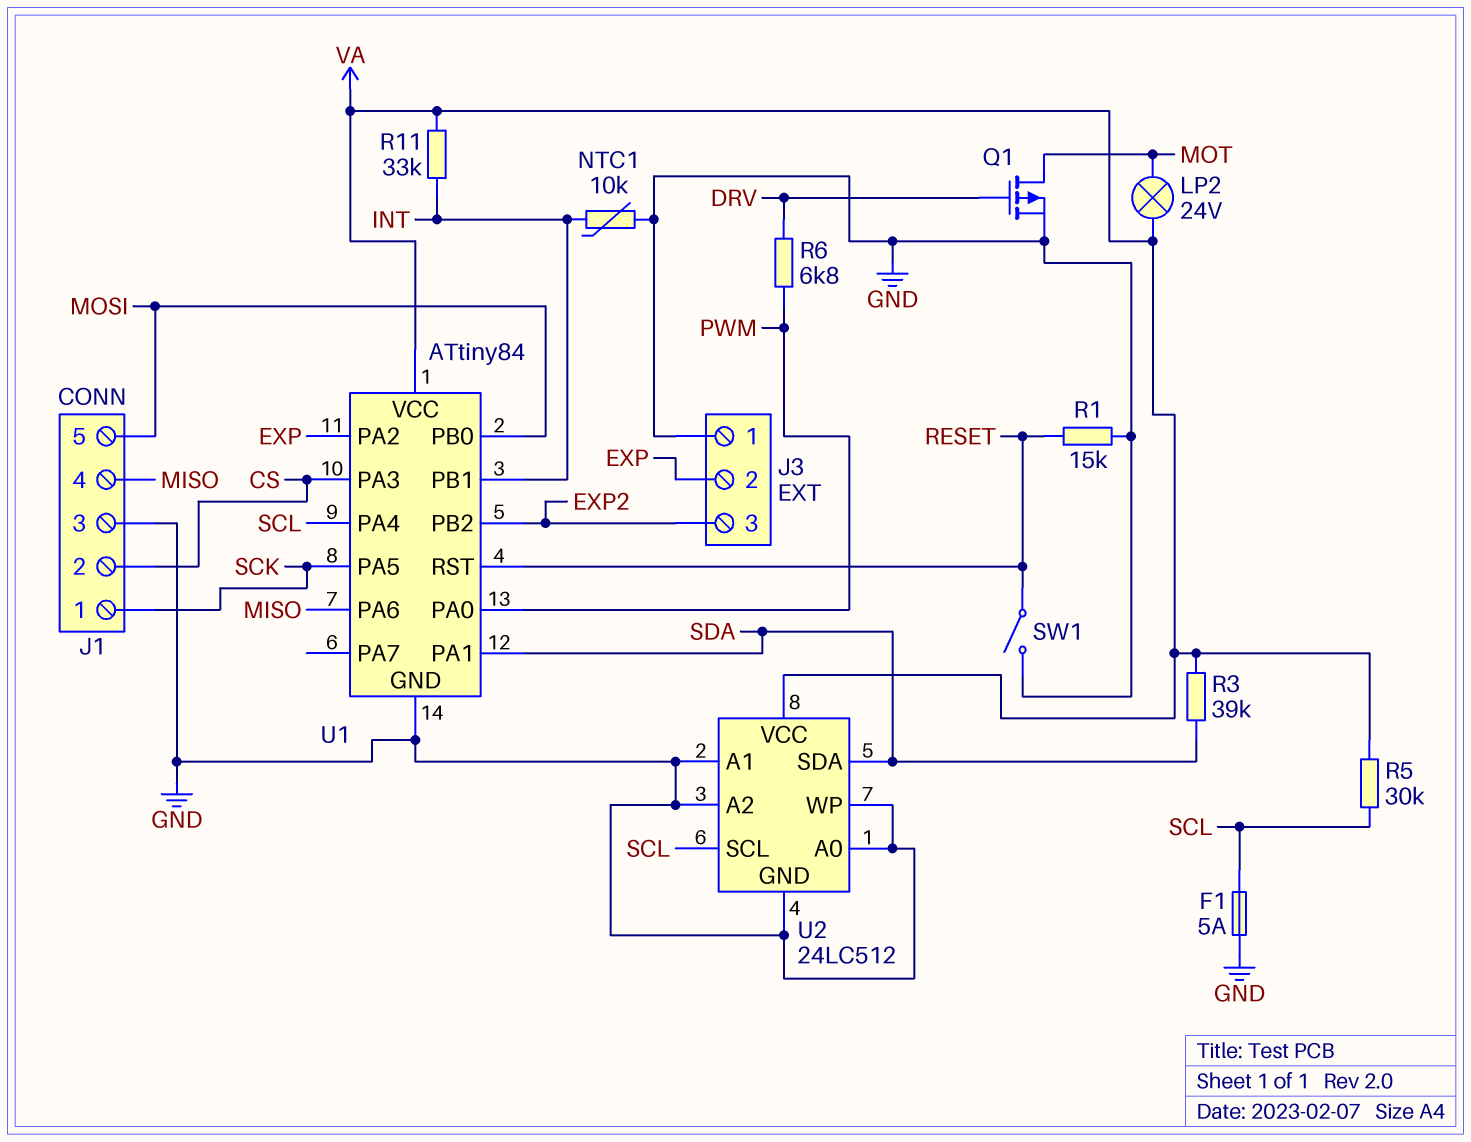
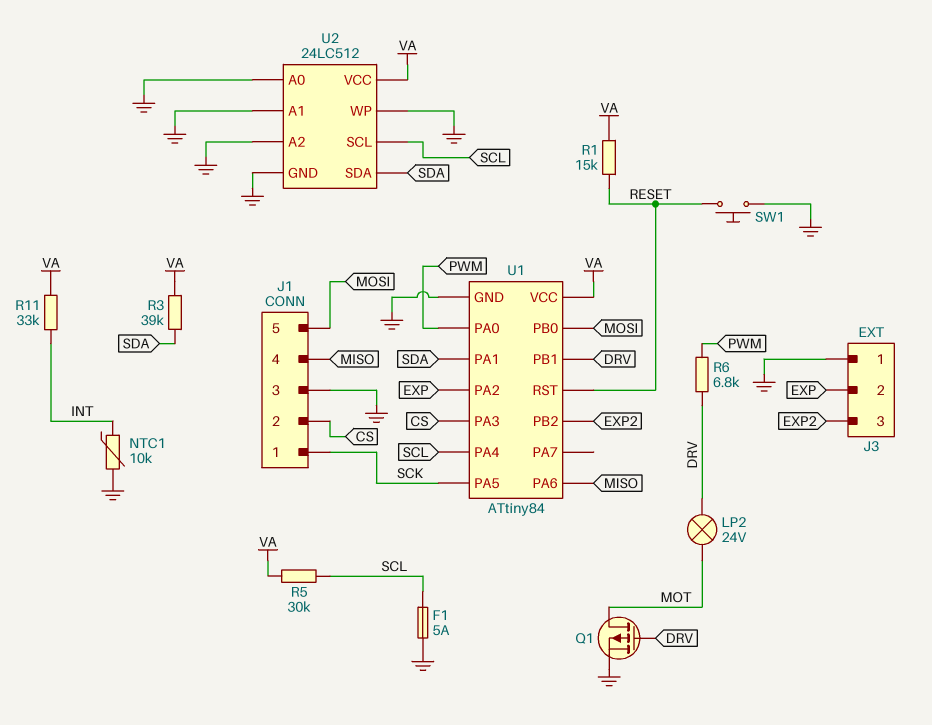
LP2: lamp 24V (MOT, VA) -> lamp 24V (DRV, MOT)
R1: 15k (GND, RESET) -> 15k (RESET, VA)
SW1: switch (GND, RESET) -> button (GND, RESET)
U1 pin PB1: INT -> DRV

